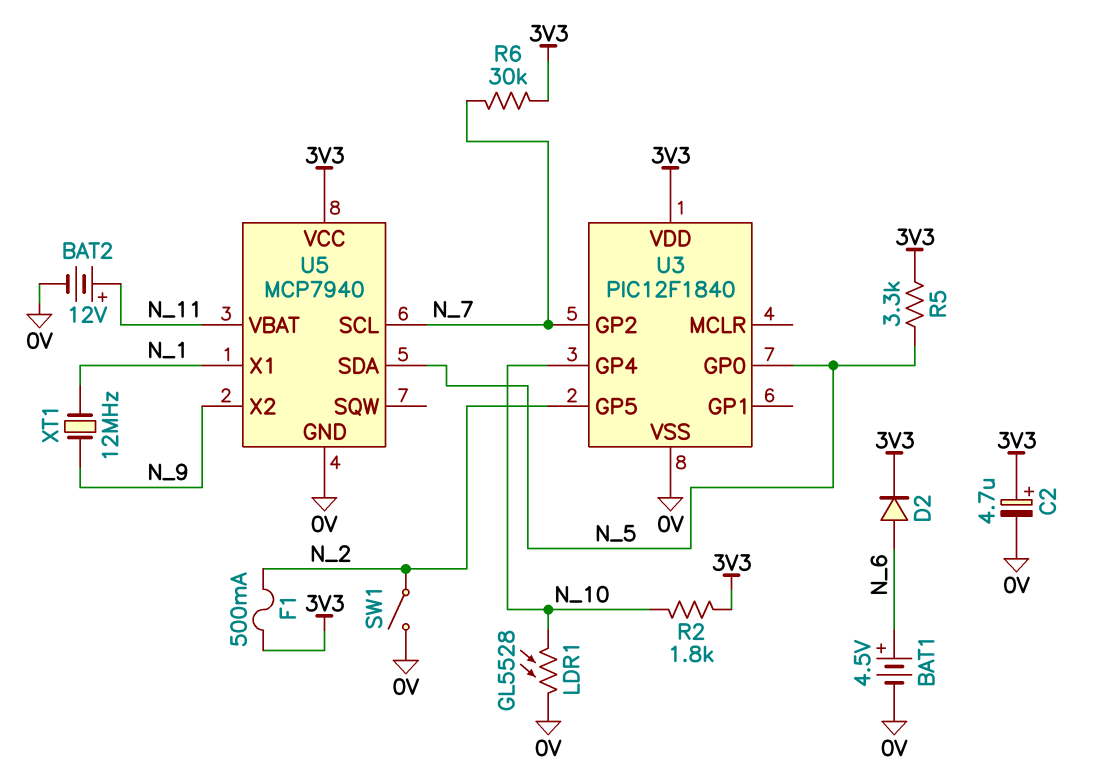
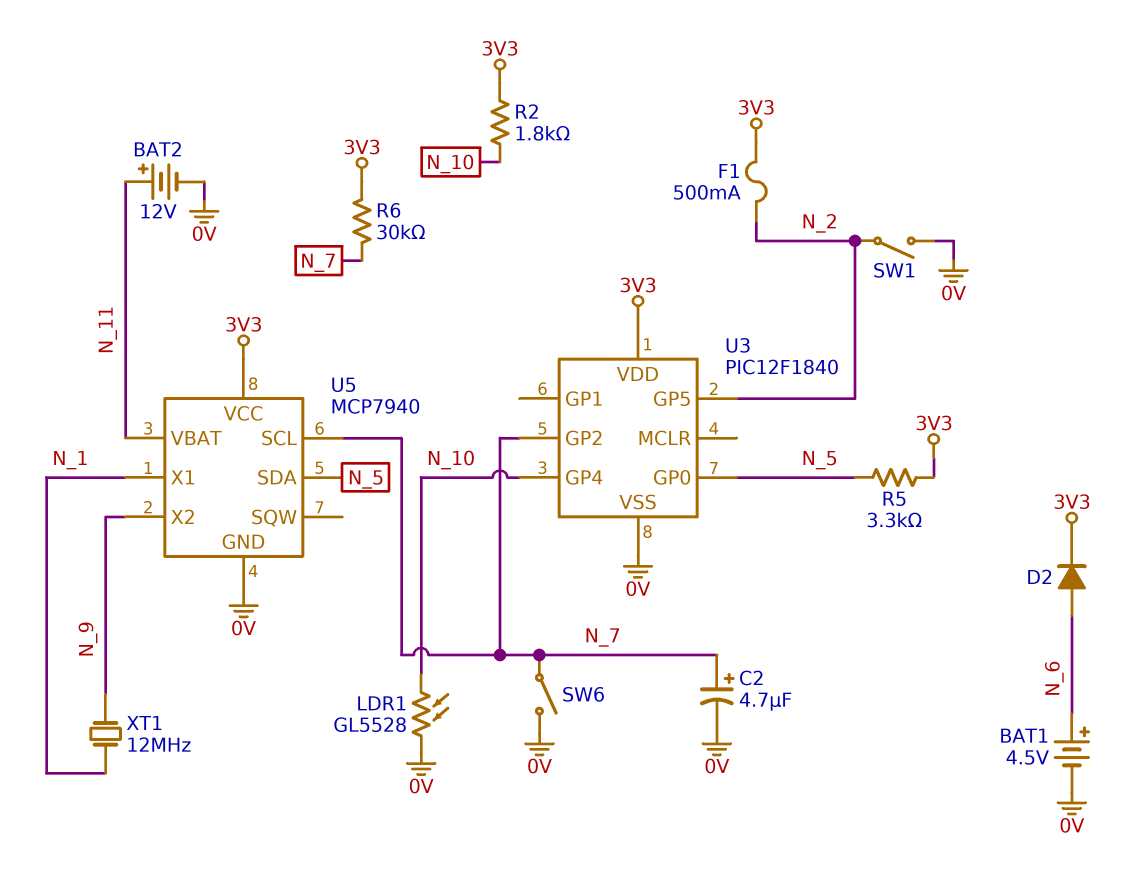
C2: 4.7uF (plus 3V3, minus 0V) -> 4.7uF (plus N_7, minus 0V)
SW6: none -> switch (0V, N_7)

